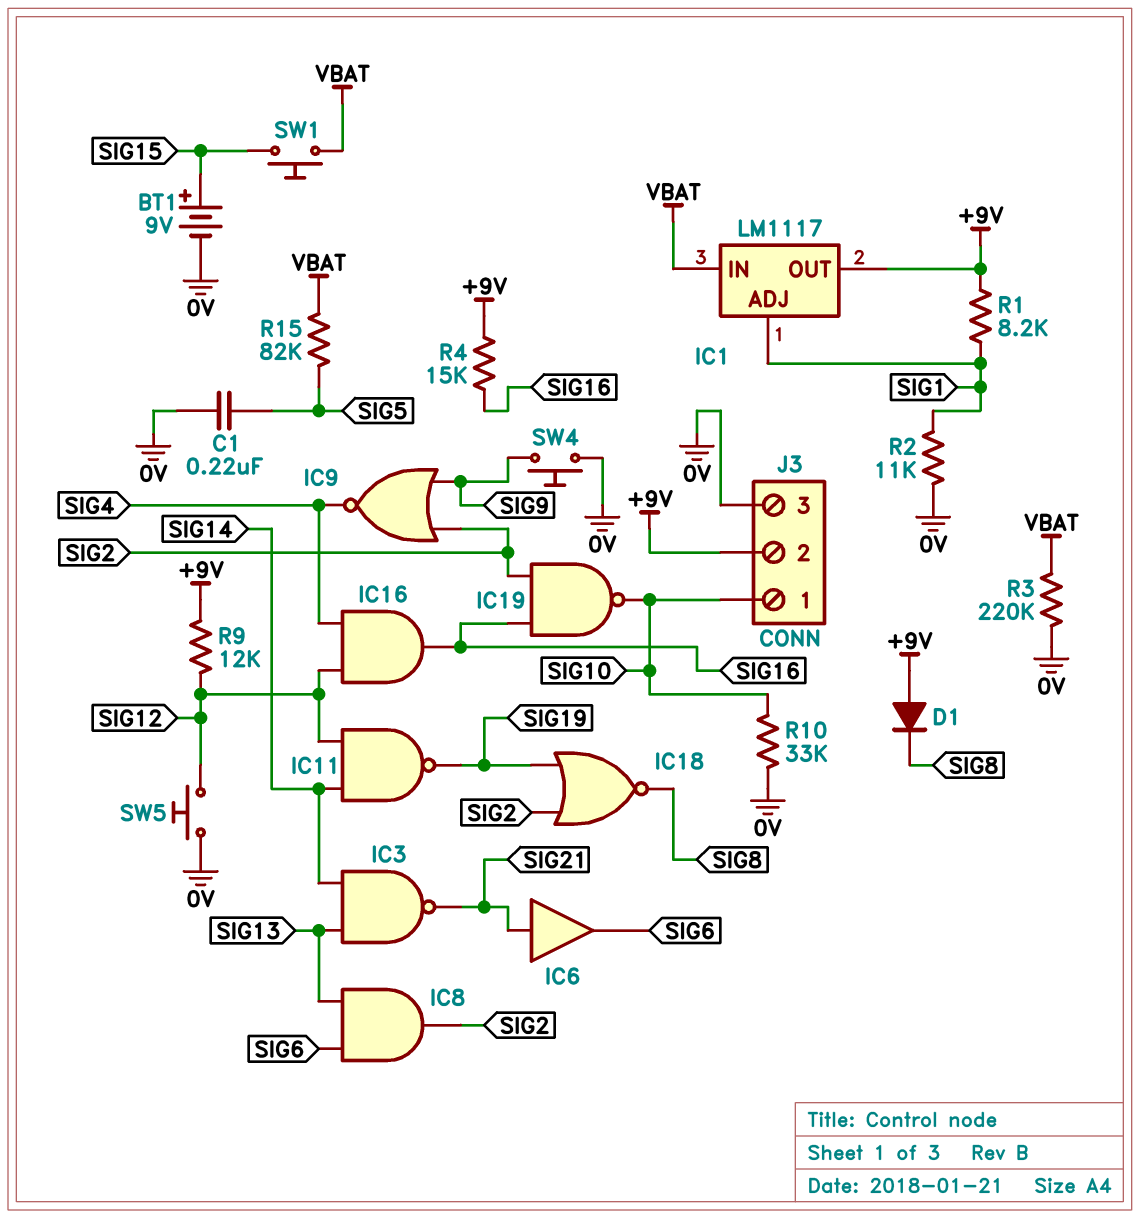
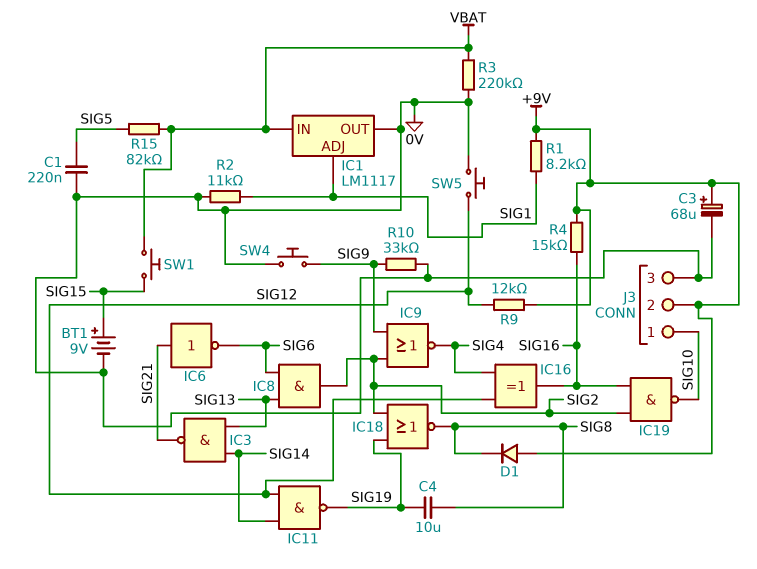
C3: none -> 68uF (plus +9V, minus 0V)
C4: none -> 10uF (SIG8, SIG19)
IC1 pin OUT: +9V -> 0V
IC6: buffer (in SIG21, out SIG6) -> NOT (in SIG21, out SIG6)
IC16: AND (in SIG4, in SIG12, out SIG16) -> XOR (in SIG4, in SIG12, out SIG16)
R10: 33k (0V, SIG10) -> 33k (0V, SIG9)

